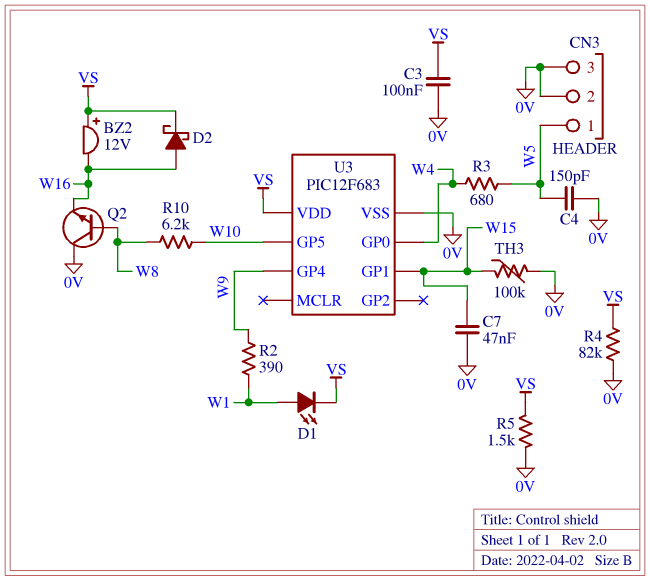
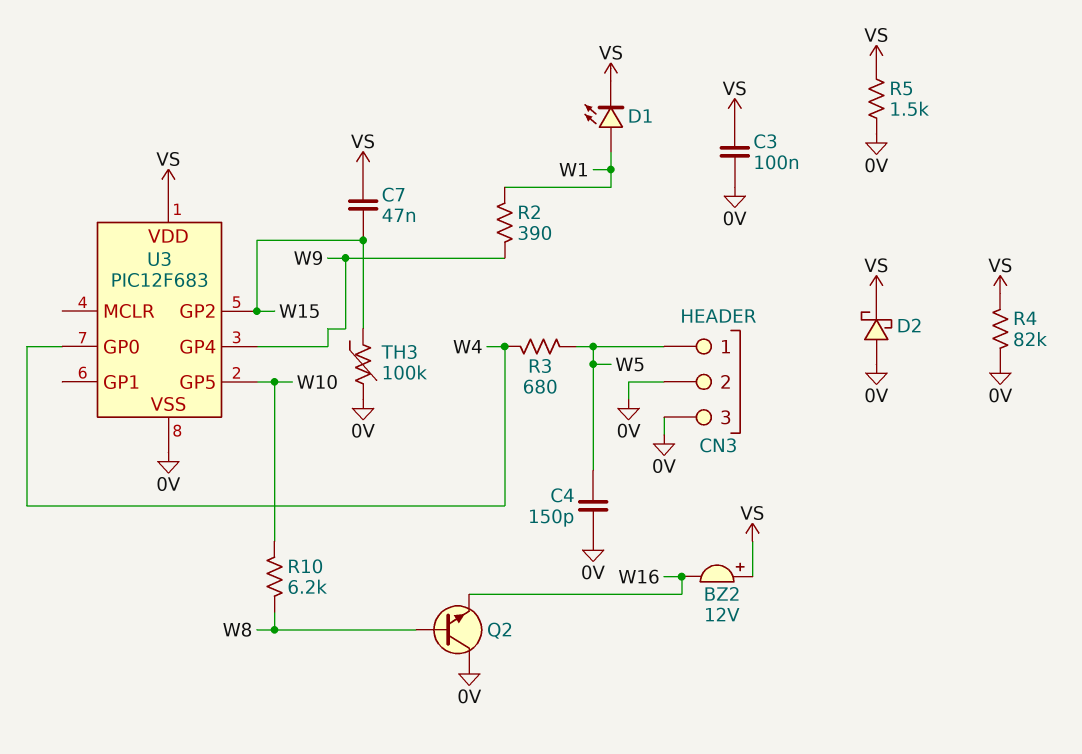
C7: 47nF (0V, W15) -> 47nF (VS, W15)
D2: schottky (A W16, K VS) -> schottky (A 0V, K VS)
U3 pin GP1: W15 -> none
U3 pin GP2: none -> W15

